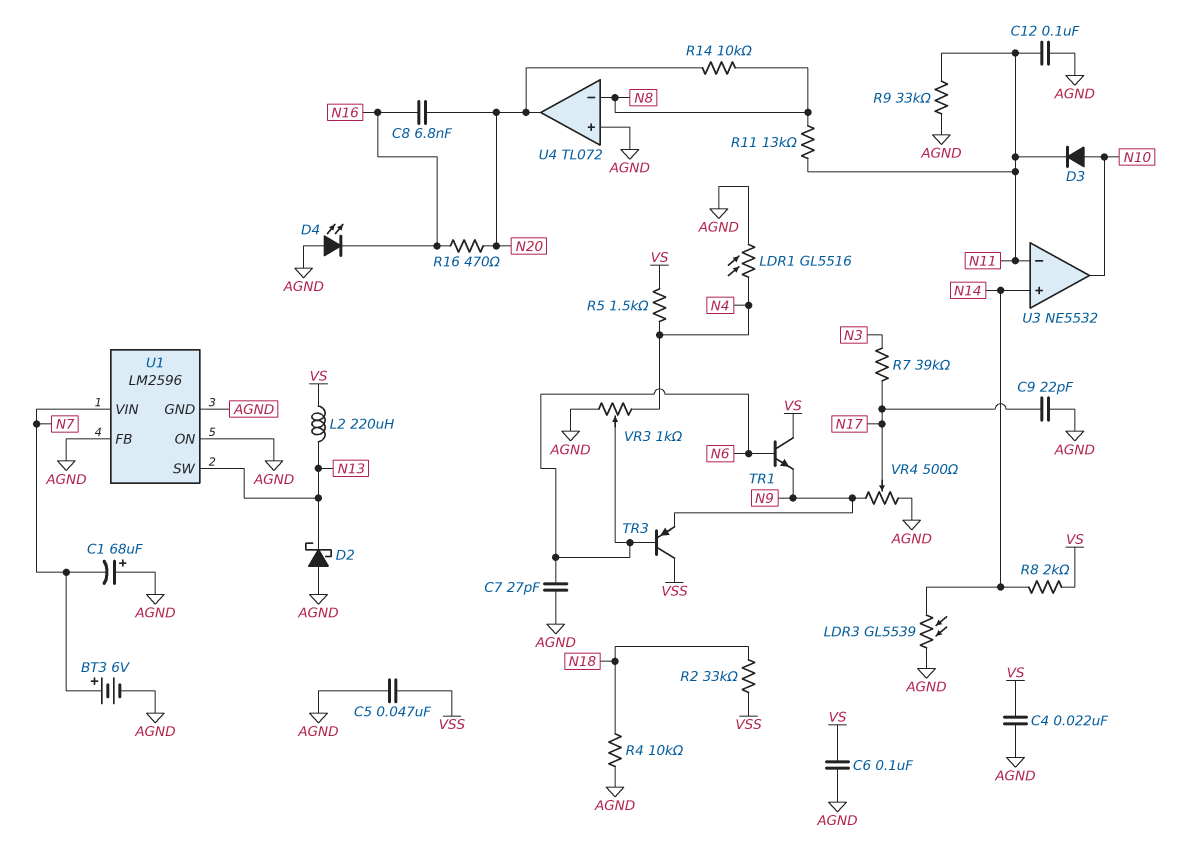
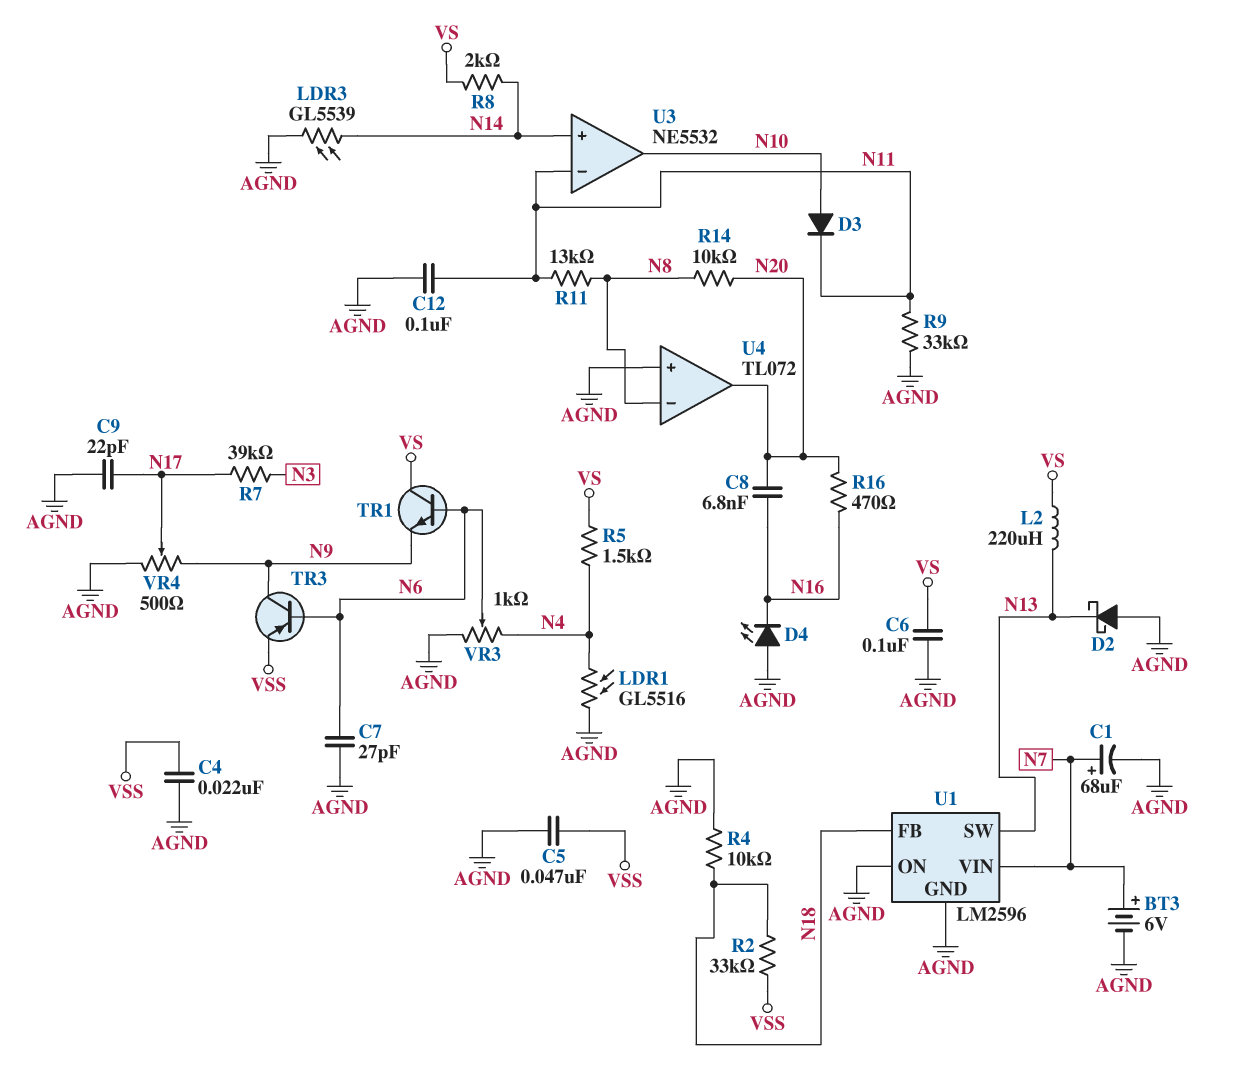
C1: 68uF (plus AGND, minus N7) -> 68uF (plus N7, minus AGND)
C4: 22nF (AGND, VS) -> 22nF (AGND, VSS)
TR3: PNP (B N6, C VSS, E N9) -> PNP (B N6, C N9, E VSS)
U1 pin FB: AGND -> N18

